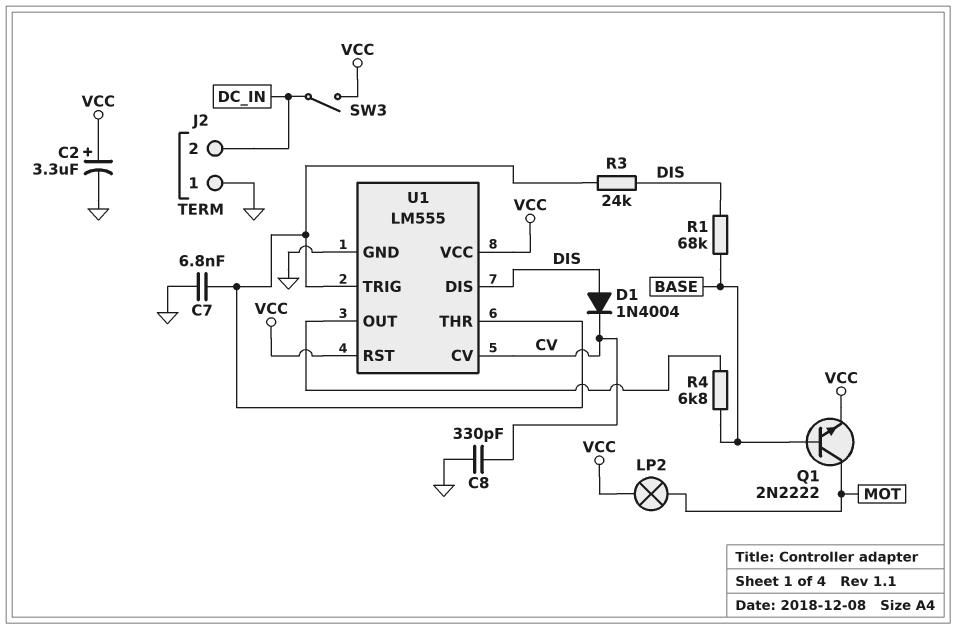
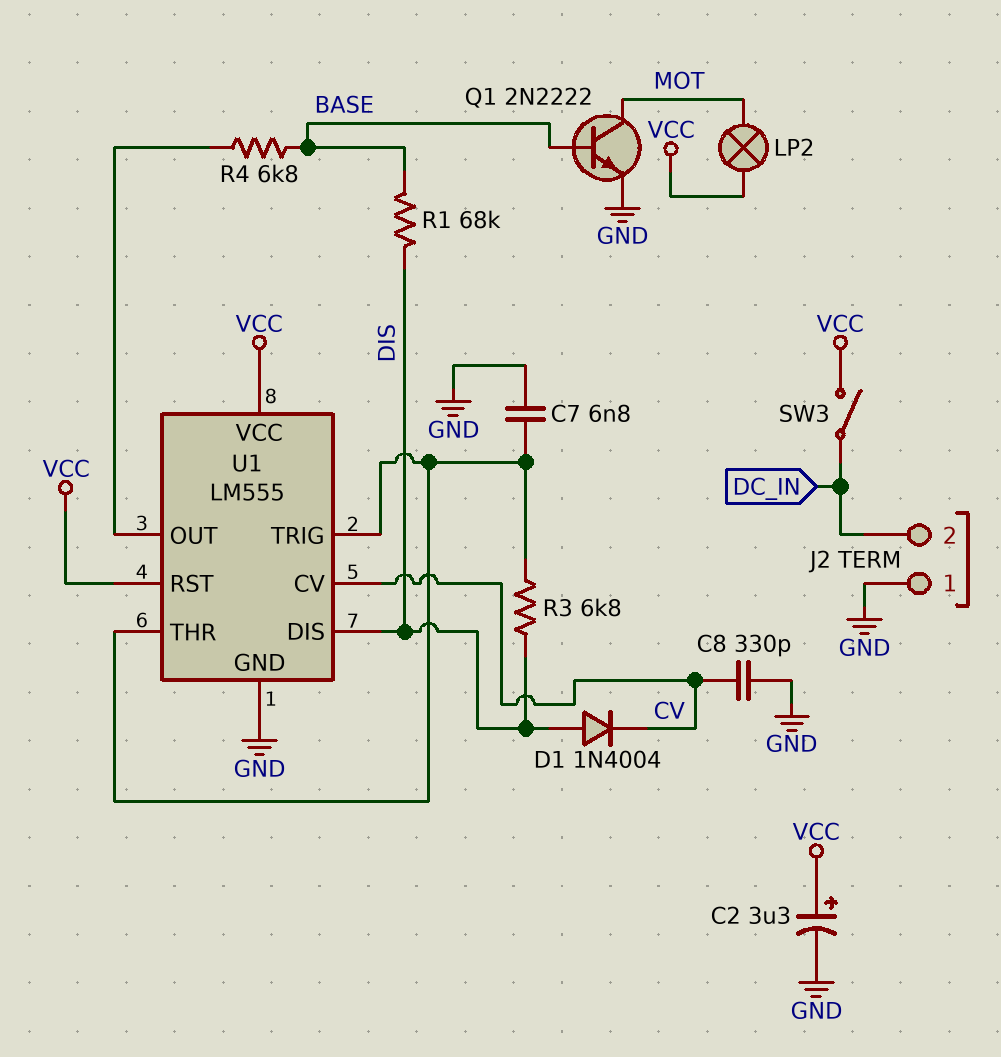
Q1: NPN 2N2222 (B BASE, C MOT, E VCC) -> NPN 2N2222 (B BASE, C MOT, E GND)
R3: 24k (DIS, U1/THR) -> 6.8k (DIS, U1/THR)

